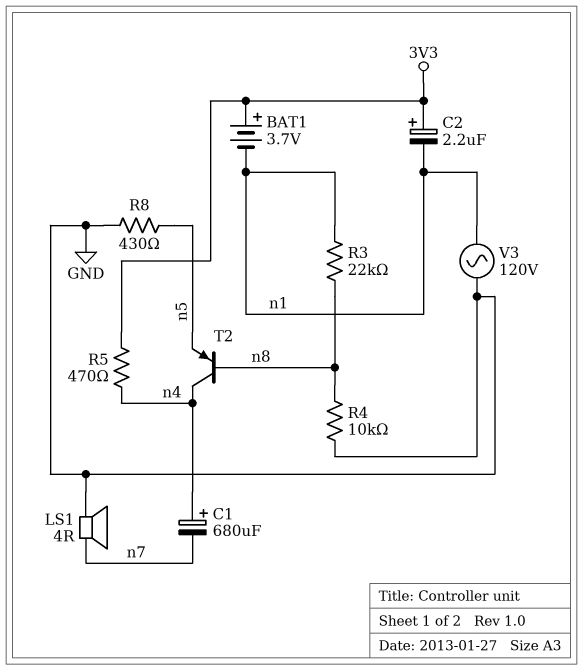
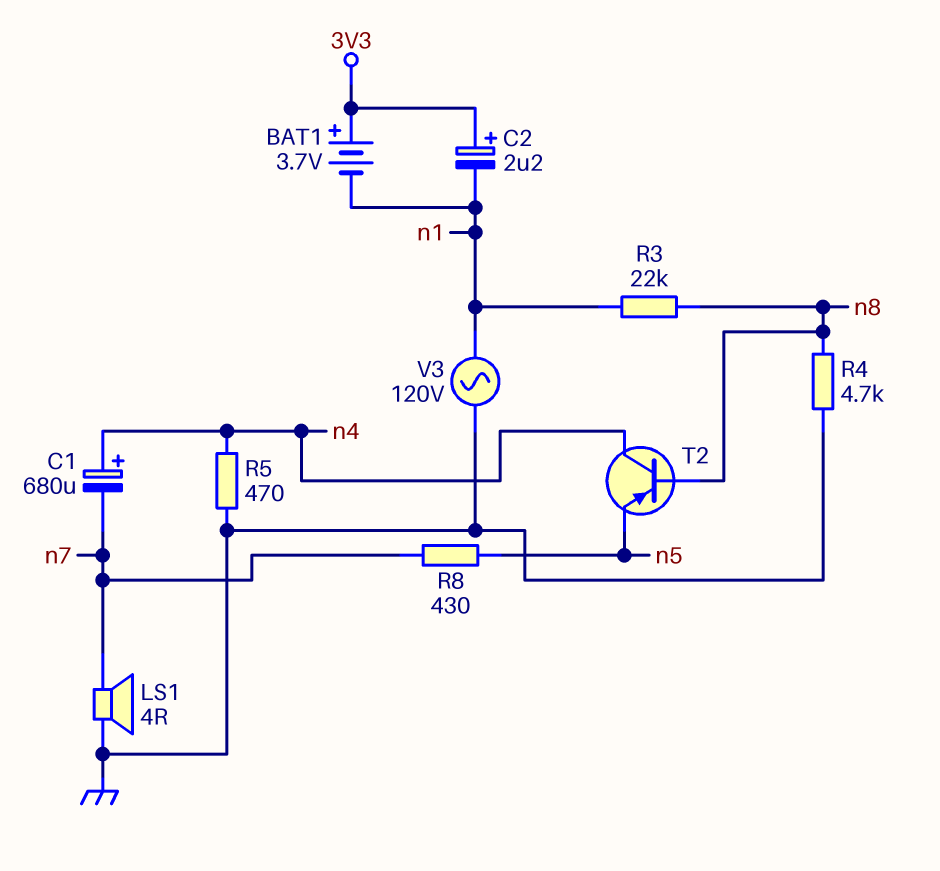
R4: 10k (GND, n8) -> 4.7k (GND, n8)
R5: 470 (3V3, n4) -> 470 (GND, n4)
R8: 430 (GND, n5) -> 430 (n5, n7)

